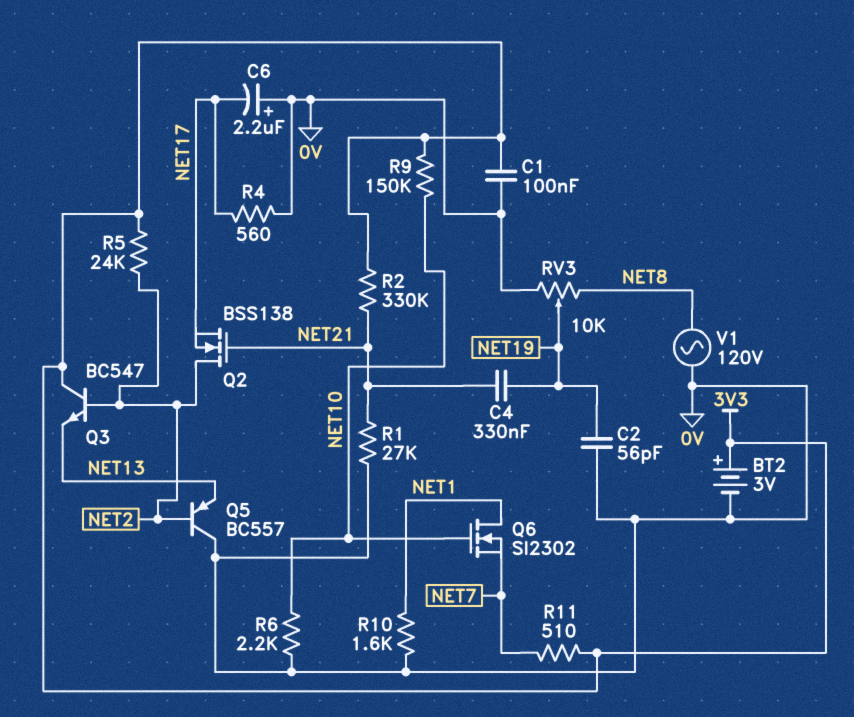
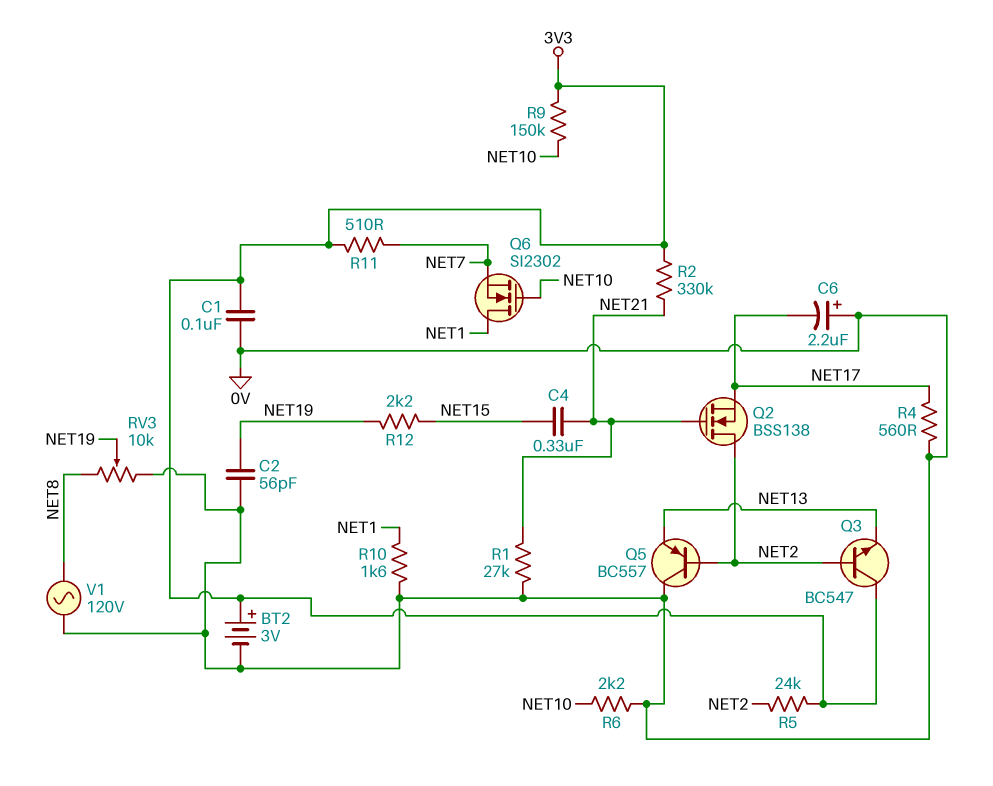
C4: 330nF (NET19, NET21) -> 330nF (NET15, NET21)
R12: none -> 2.2k (NET15, NET19)

